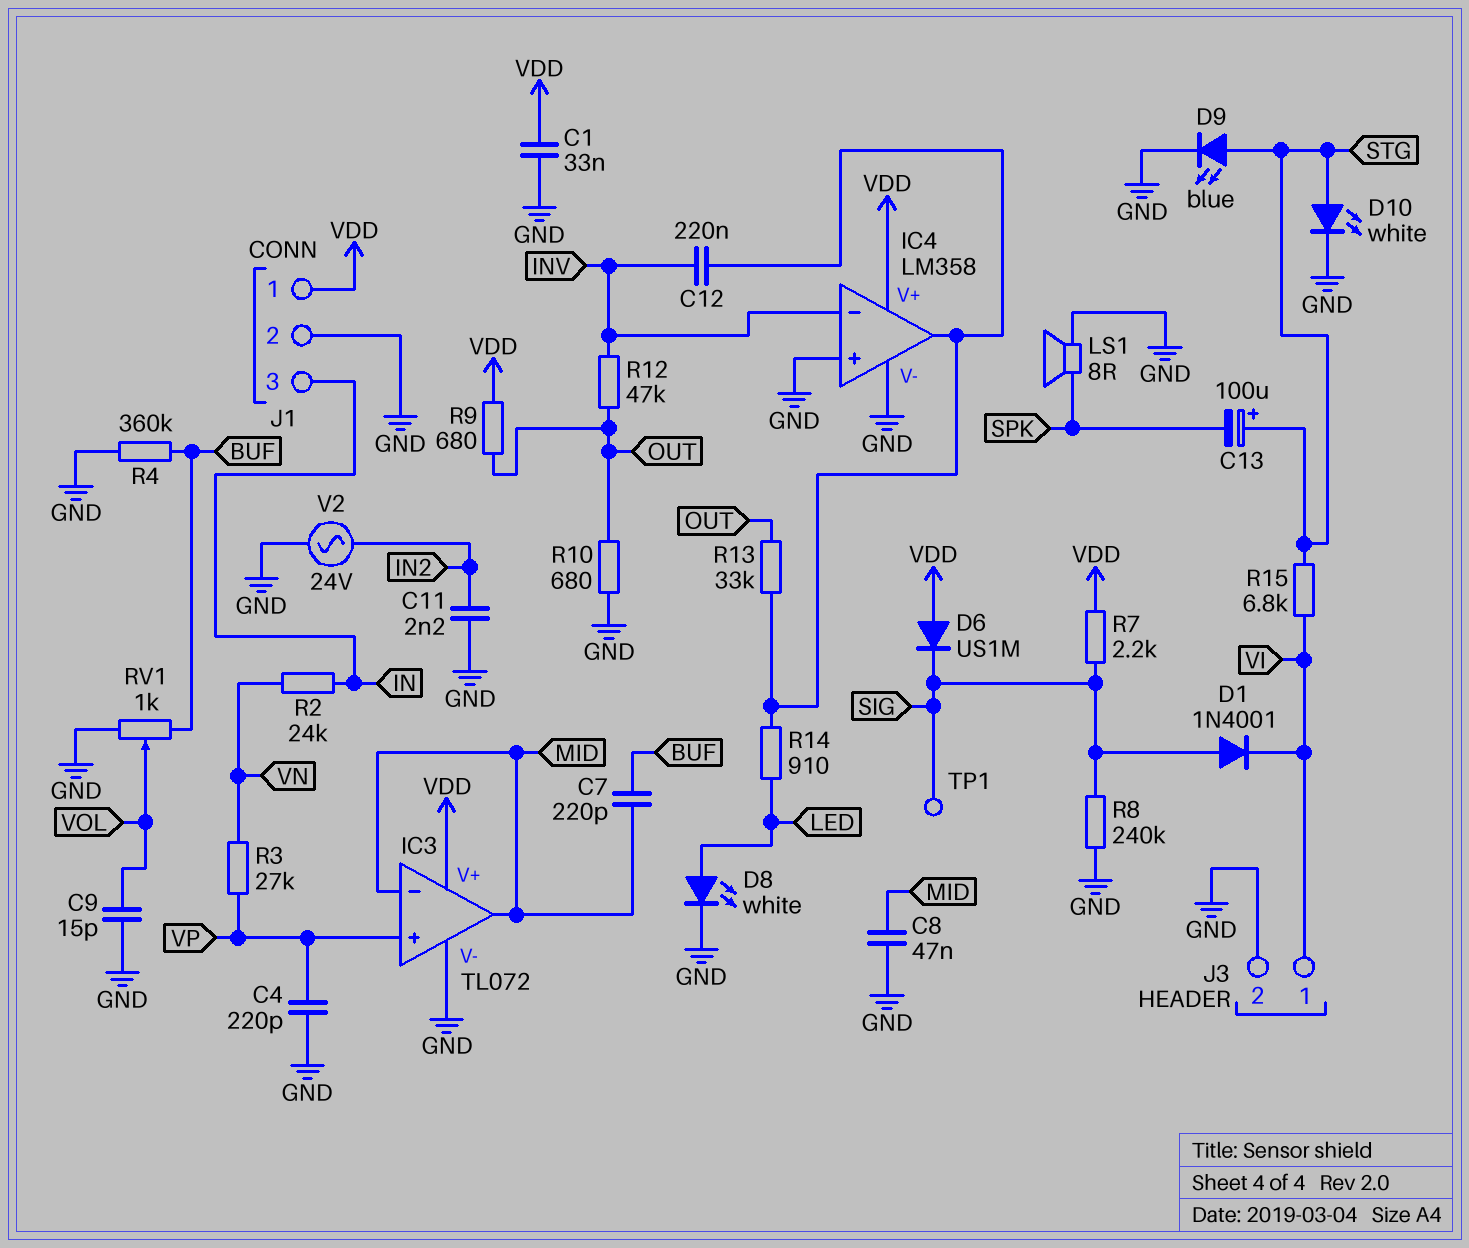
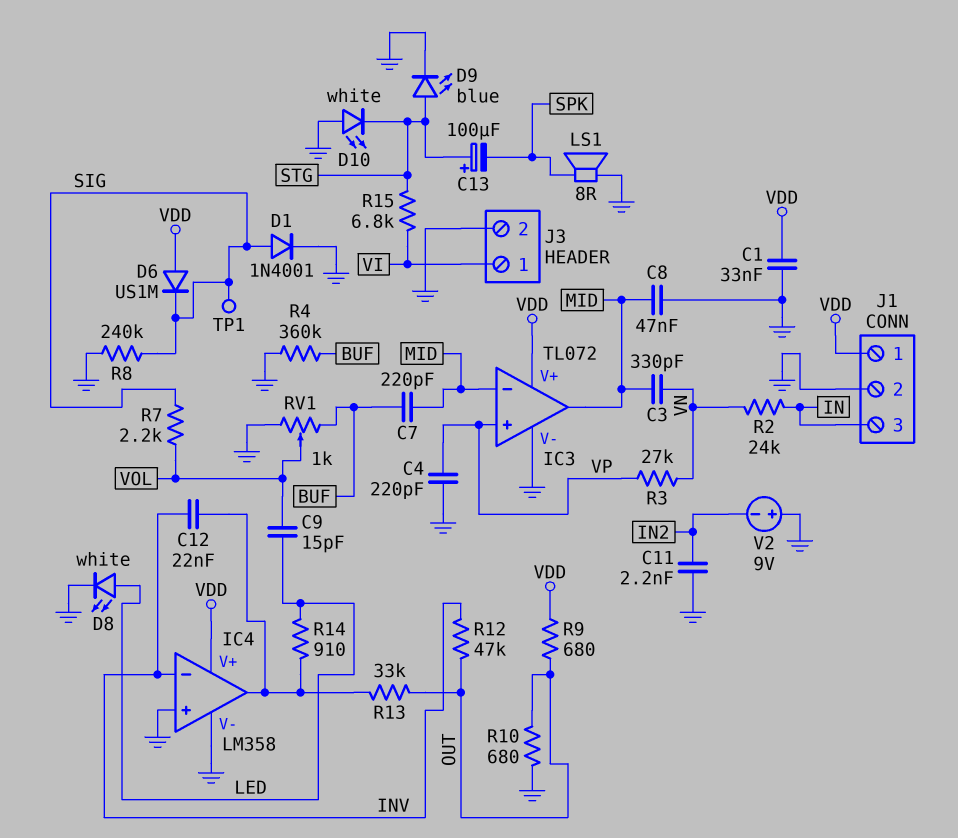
C3: none -> 330pF (MID, VN)
C9: 15pF (GND, VOL) -> 15pF (LED, VOL)
C12: 220nF (IC4/out, INV) -> 22nF (IC4/out, INV)
D1: diode 1N4001 (A SIG, K VI) -> diode 1N4001 (A SIG, K GND)
D10: LED white (A STG, K GND) -> LED white (A GND, K STG)
R7: 2.2k (SIG, VDD) -> 2.2k (SIG, VOL)
V2: AC 24V (GND, IN2) -> 9V (plus GND, minus IN2)

